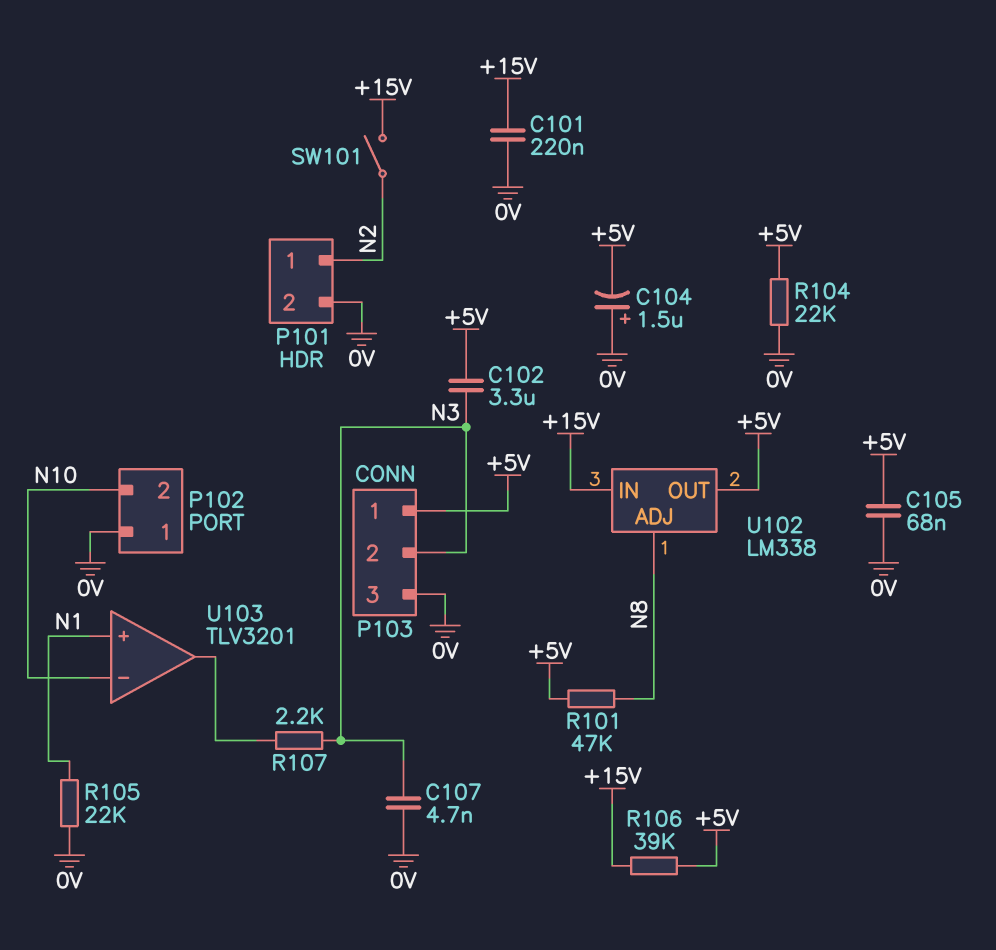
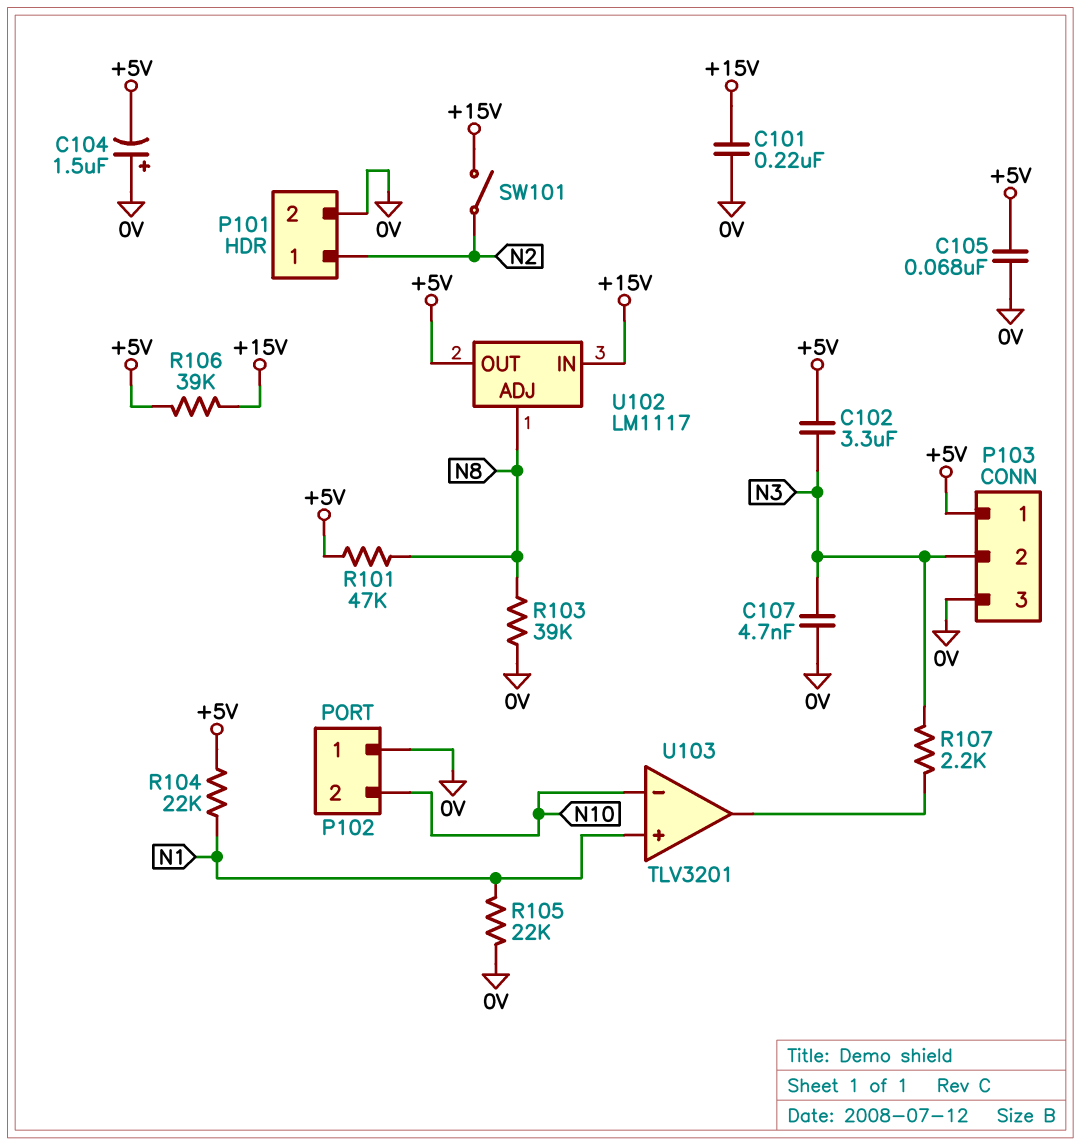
R103: none -> 39k (0V, N8)
R104: 22k (+5V, 0V) -> 22k (+5V, N1)
U102: LM338 -> LM1117

